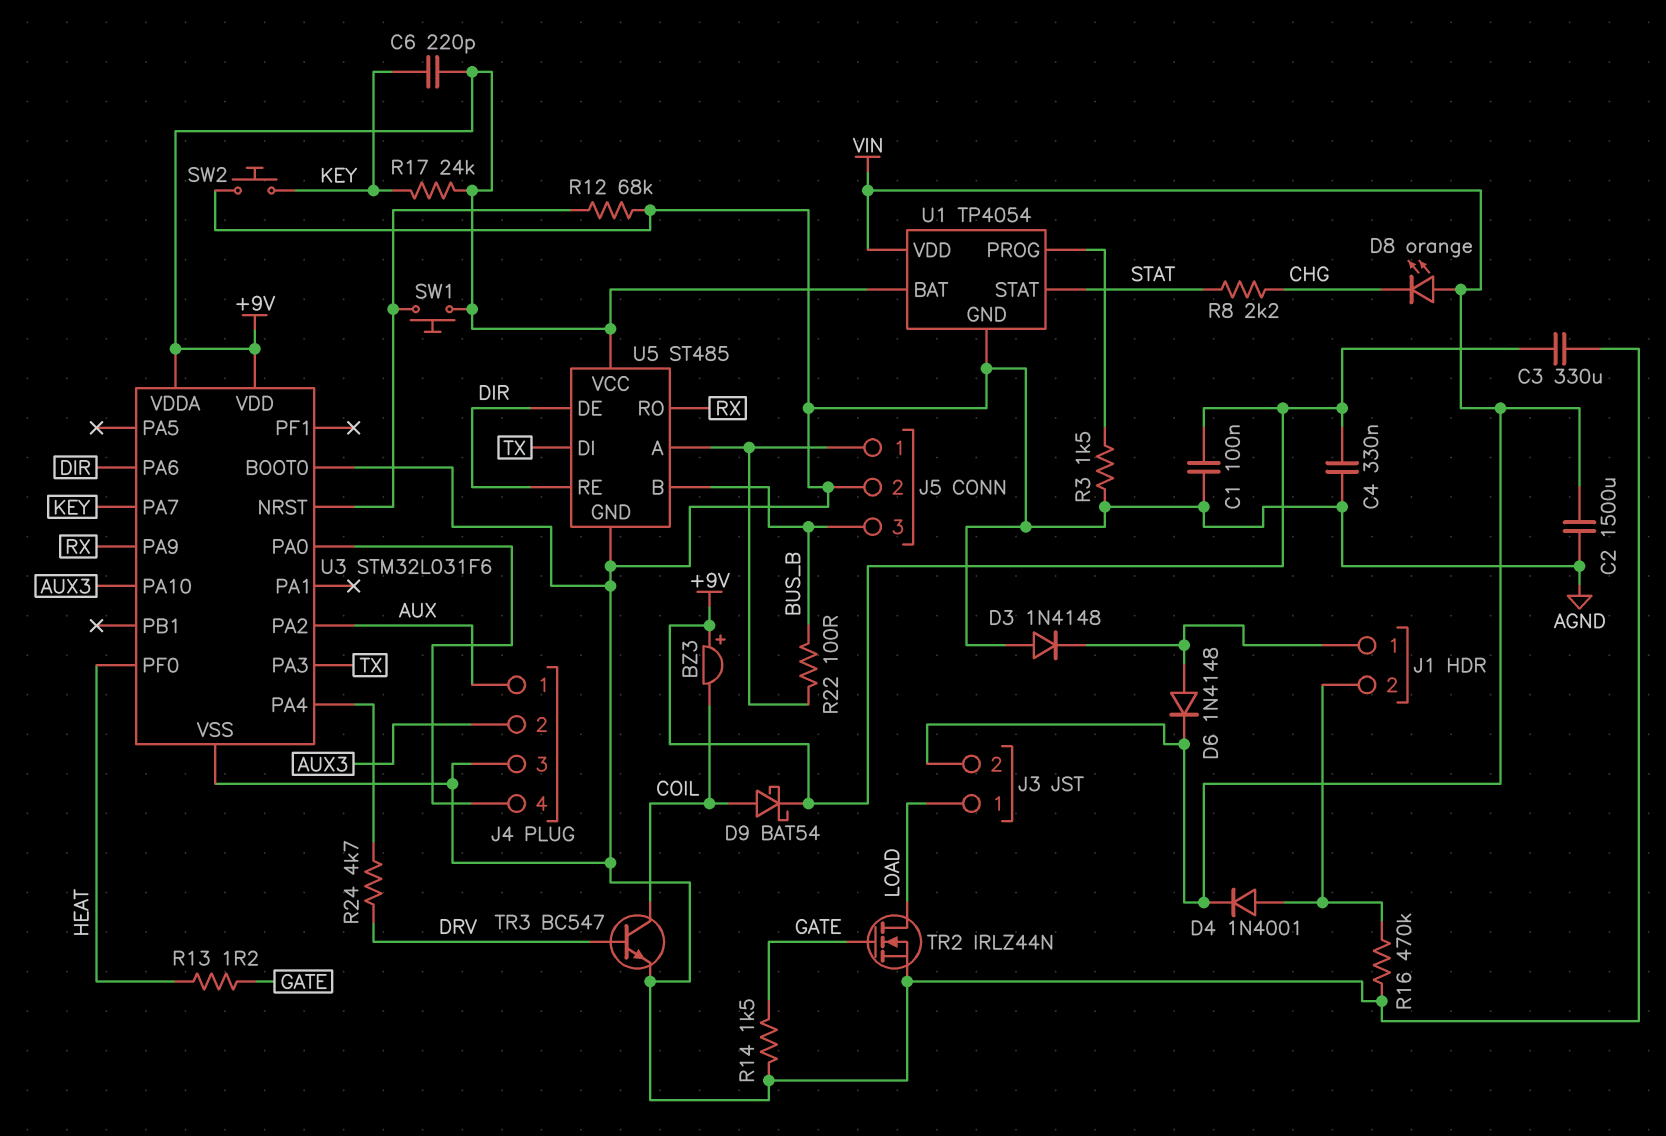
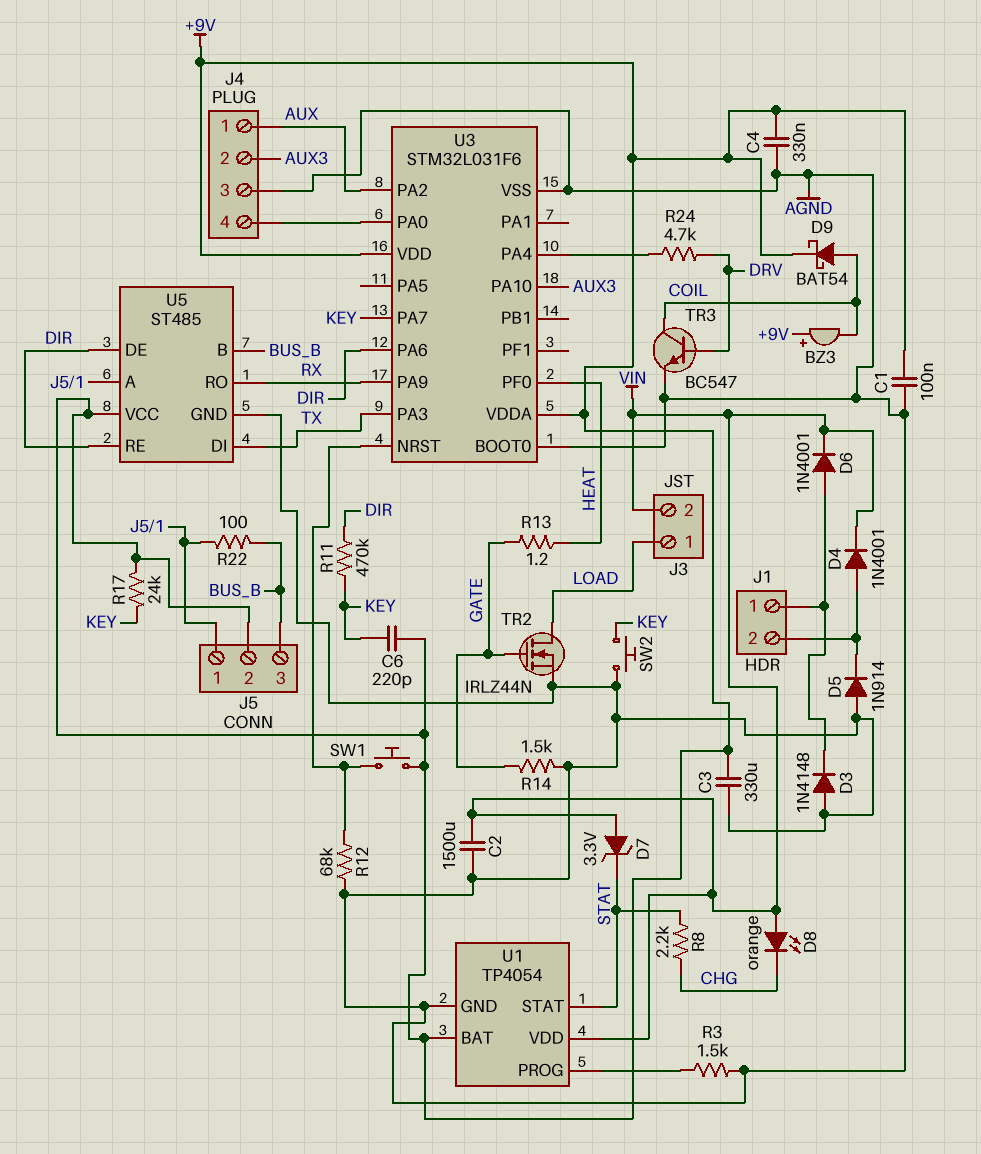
D5: none -> diode 1N914 (A AGND, K J1/2)
D6: diode 1N4148 (A J1/1, K VIN) -> diode 1N4001 (A J1/1, K VIN)
D7: none -> zener 3.3V (A VIN, K STAT)
J5 pin 2: AGND -> +9V
R11: none -> 470k (DIR, KEY)
R16: 470k (AGND, J1/2) -> none

